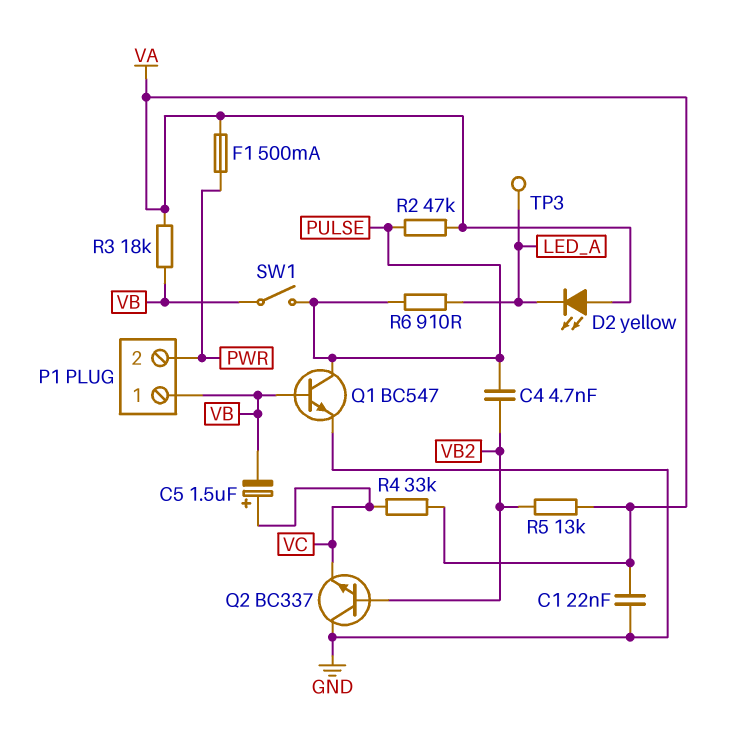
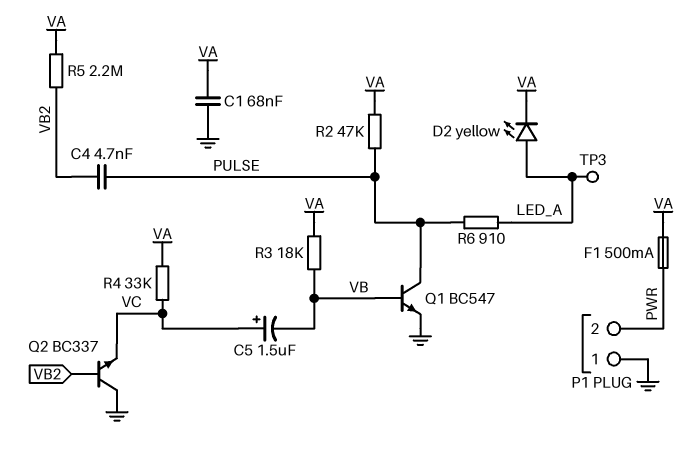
C1: 22nF (GND, VA) -> 68nF (GND, VA)
D2: LED yellow (A VA, K LED_A) -> LED yellow (A LED_A, K VA)
P1 pin 1: VB -> GND
R5: 13k (VA, VB2) -> 2.2M (VA, VB2)
SW1: switch (PULSE, VB) -> none

